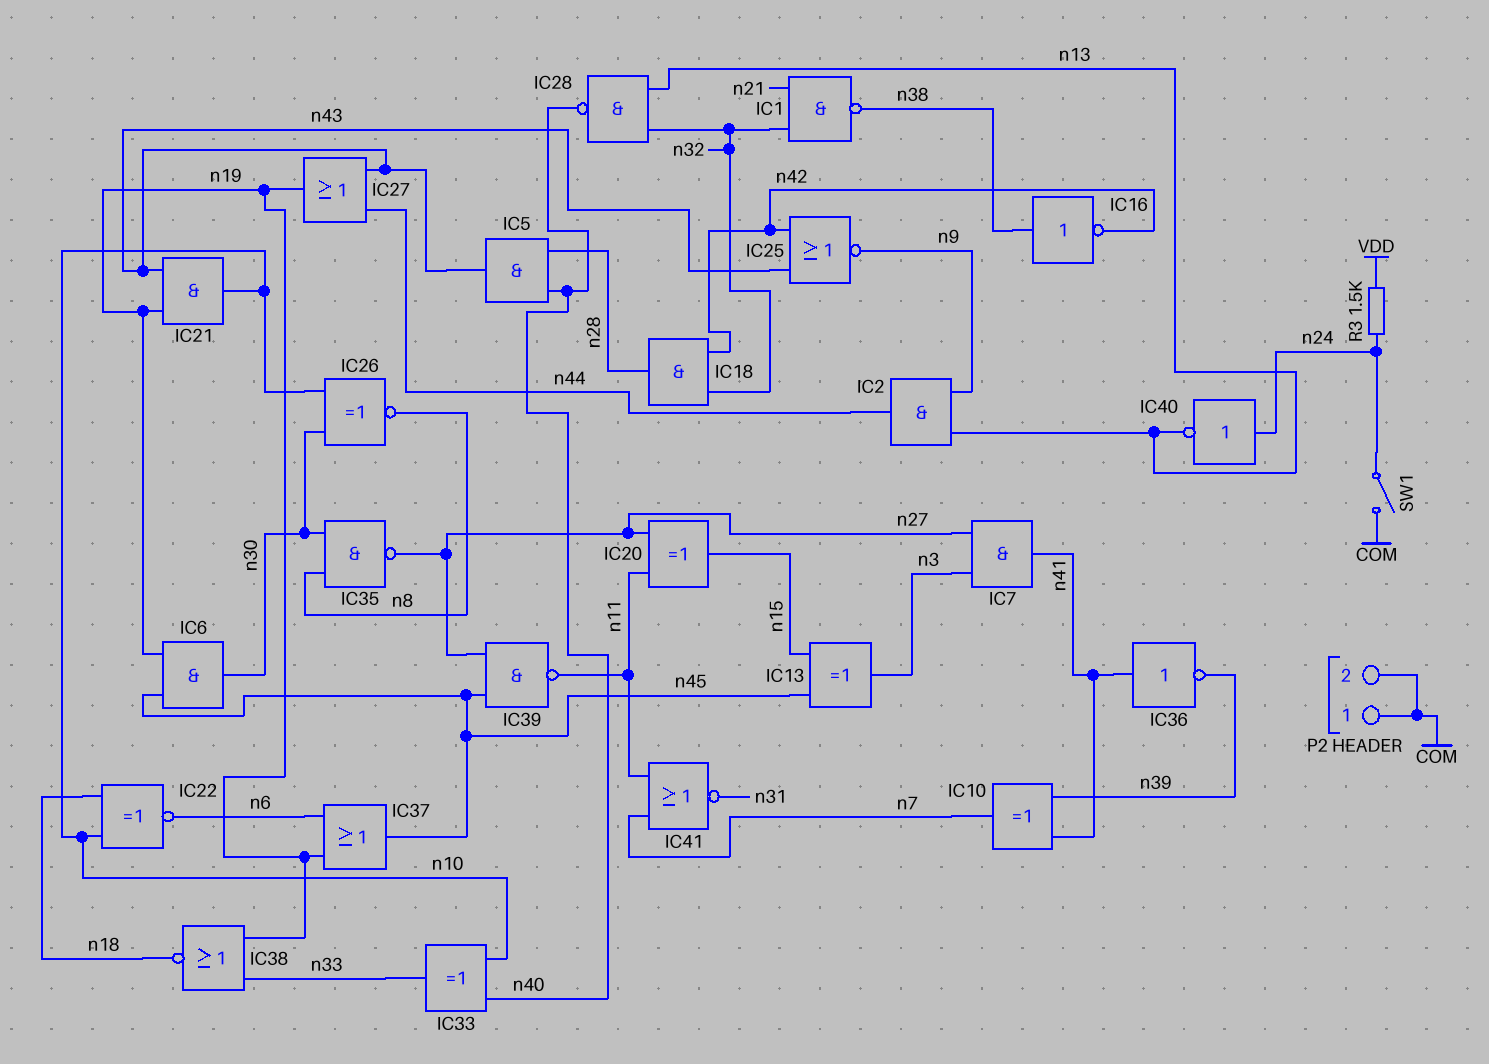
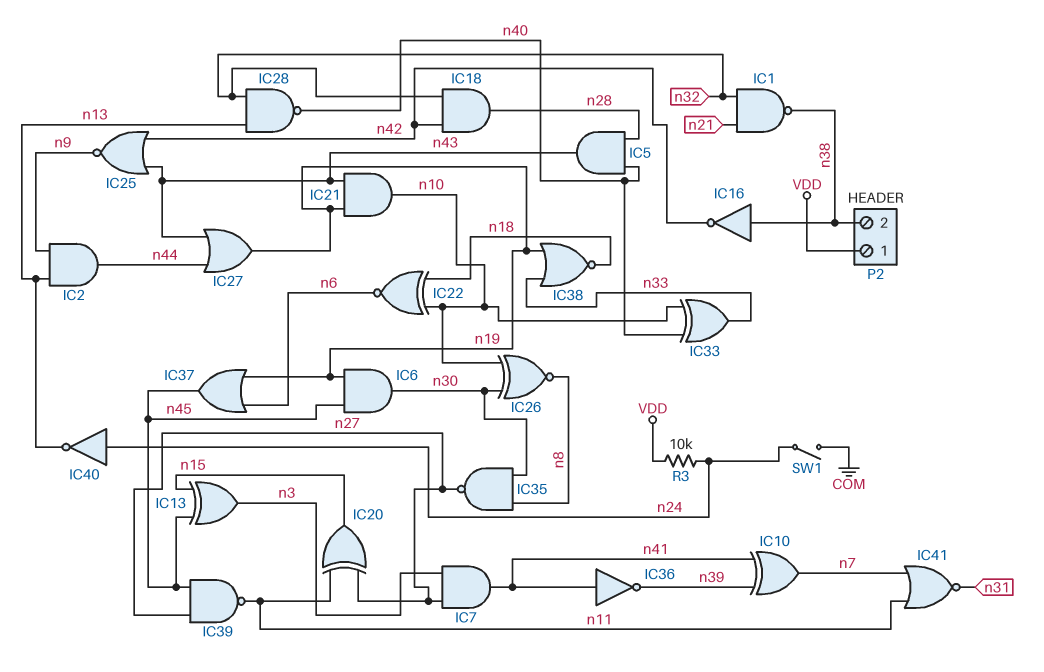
P2 pin 1: COM -> VDD
P2 pin 2: COM -> n38
R3: 1.5k (VDD, n24) -> 10k (VDD, n24)

